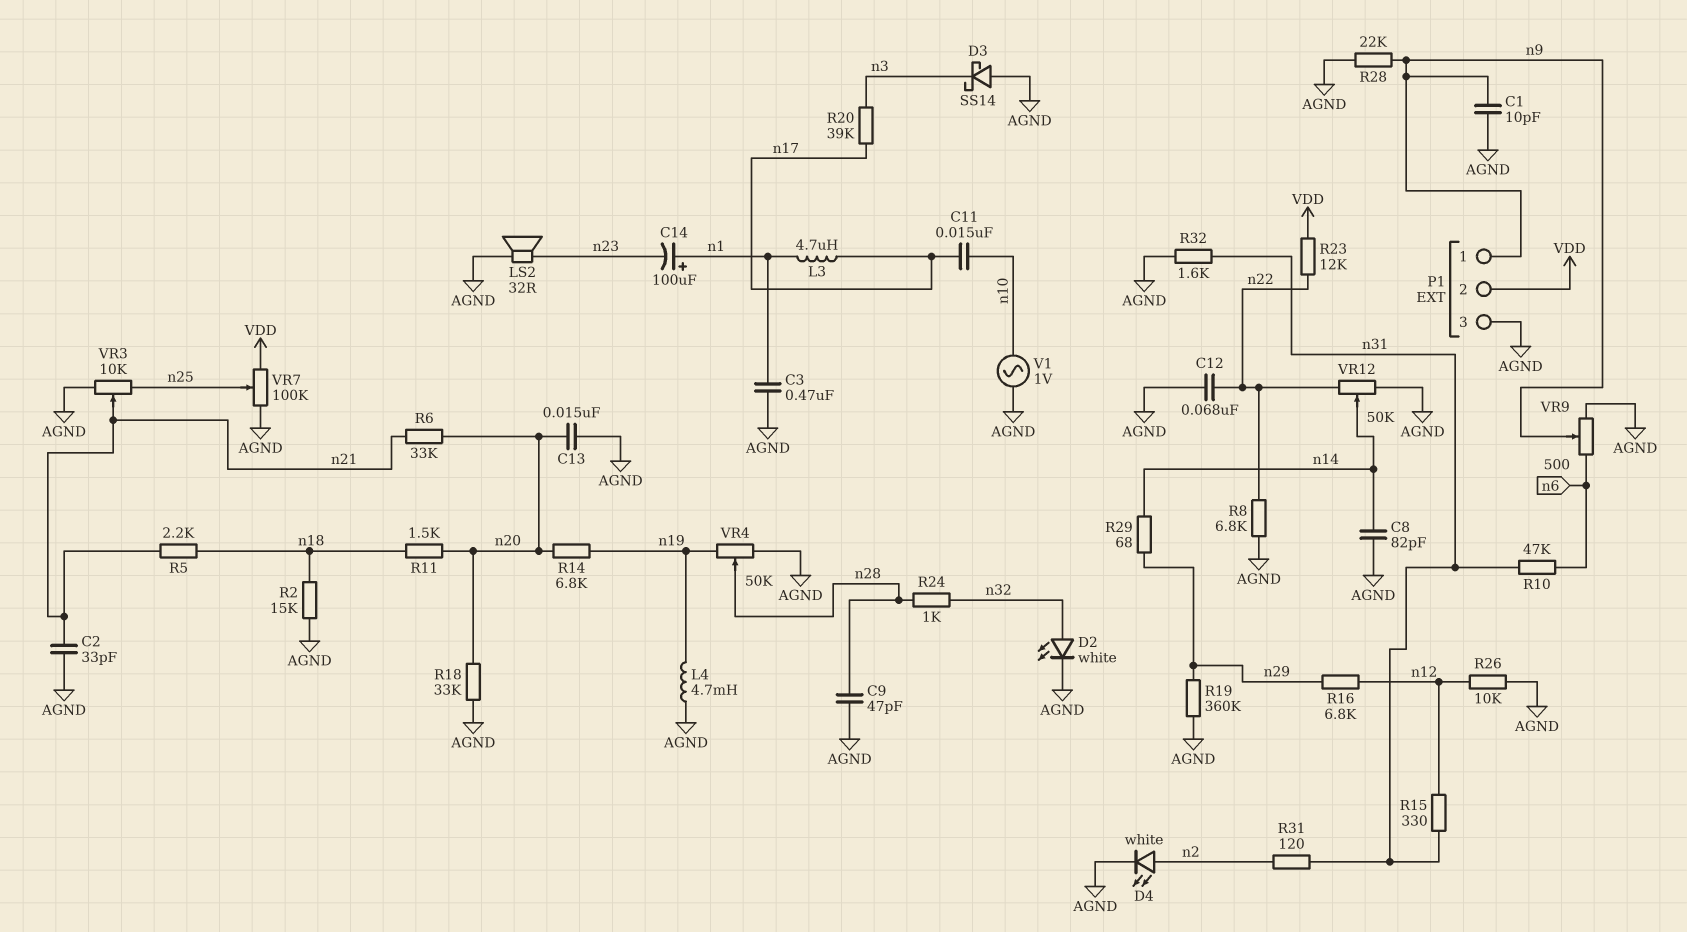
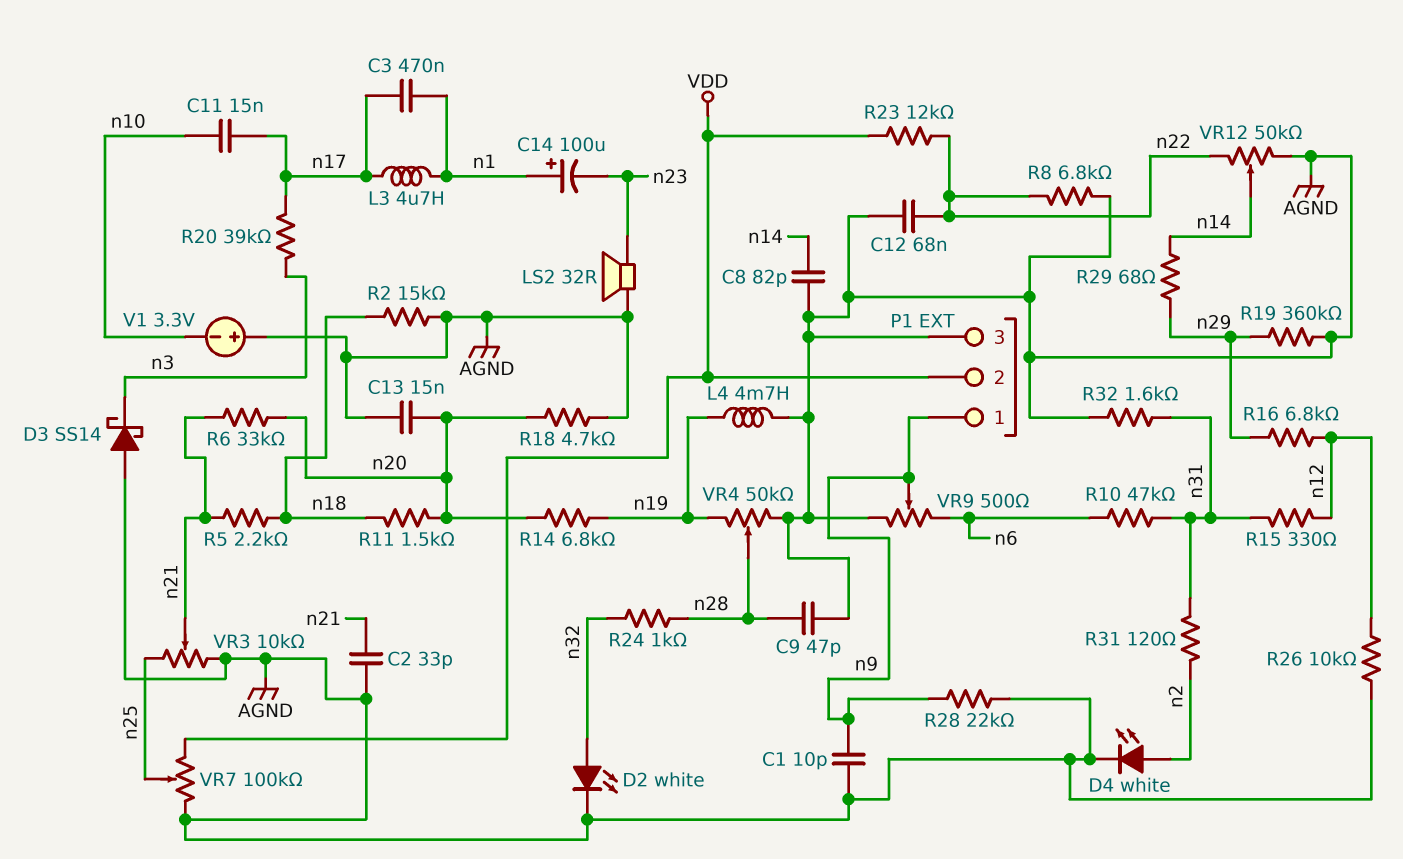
C3: 470nF (AGND, n1) -> 470nF (n1, n17)
R18: 33k (AGND, n20) -> 4.7k (AGND, n20)
V1: AC 1V (AGND, n10) -> 3.3V (plus AGND, minus n10)

